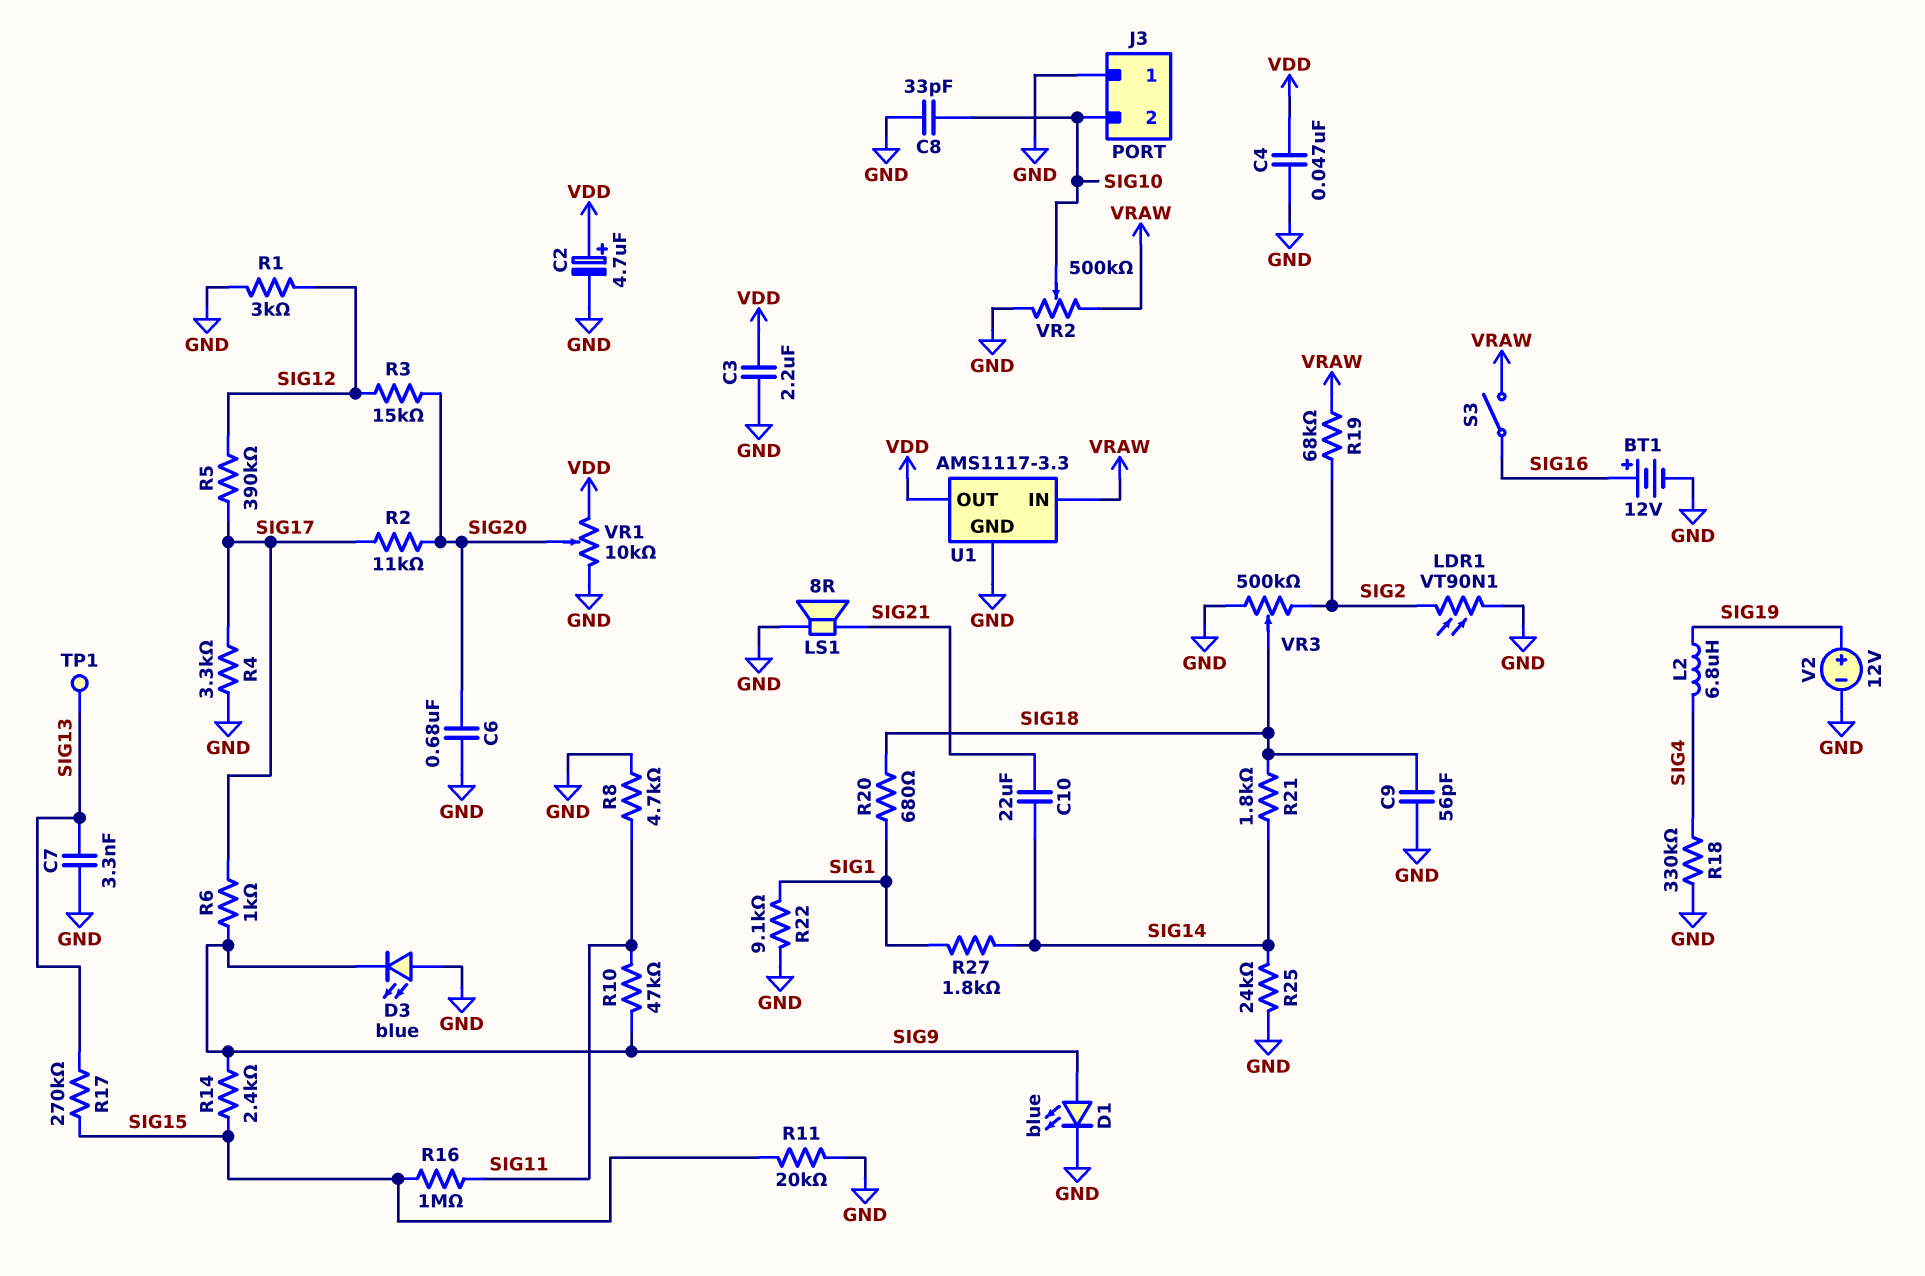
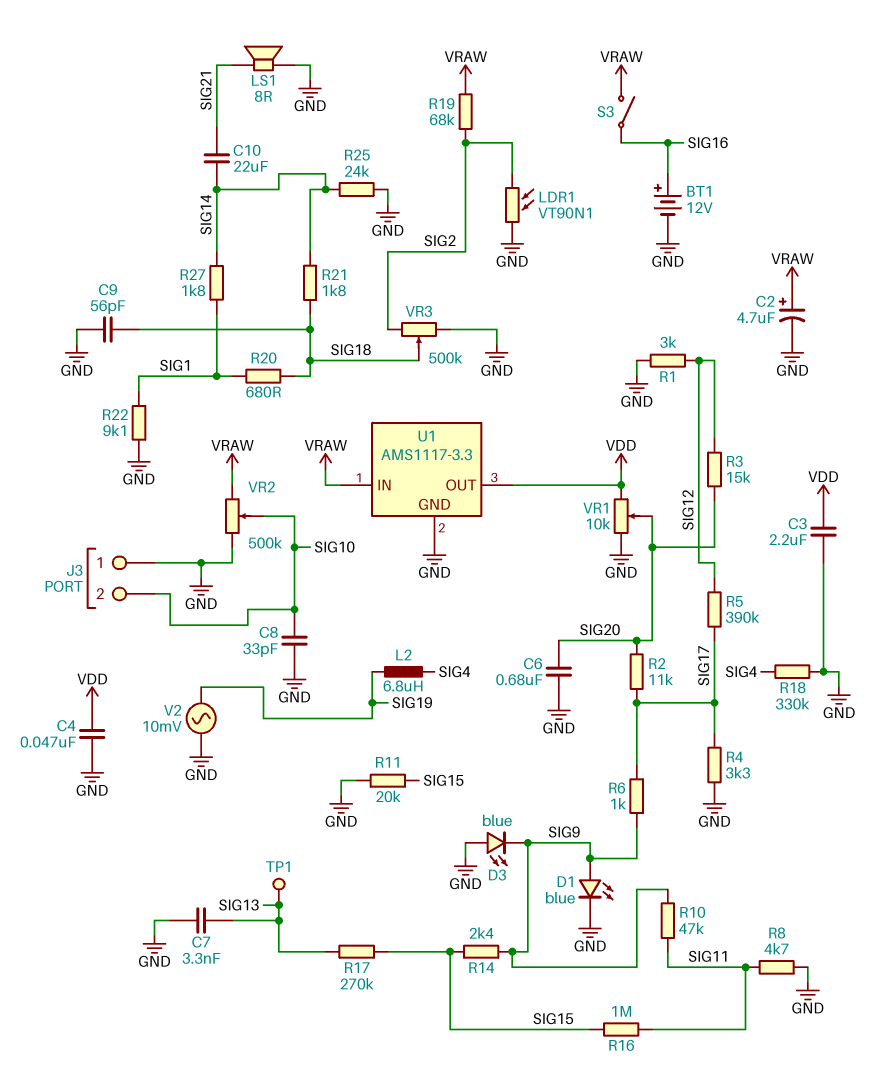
C2: 4.7uF (plus VDD, minus GND) -> 4.7uF (plus VRAW, minus GND)
V2: 12V (plus SIG19, minus GND) -> AC 10mV (GND, SIG19)

